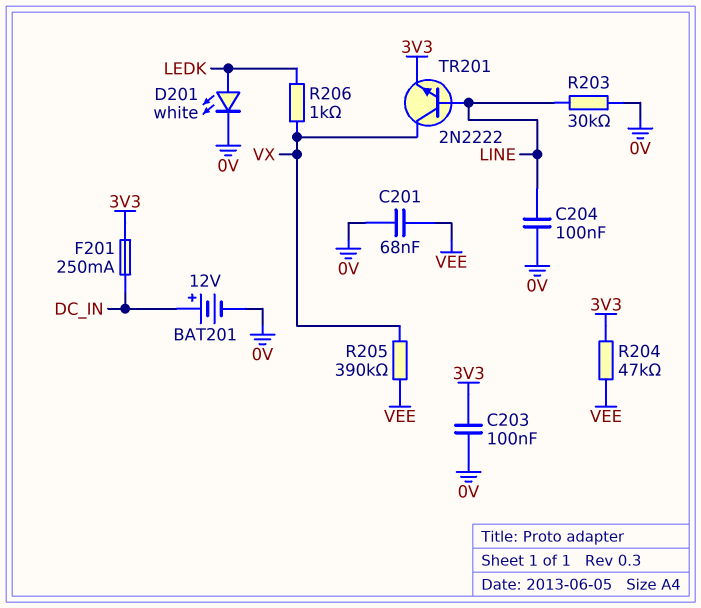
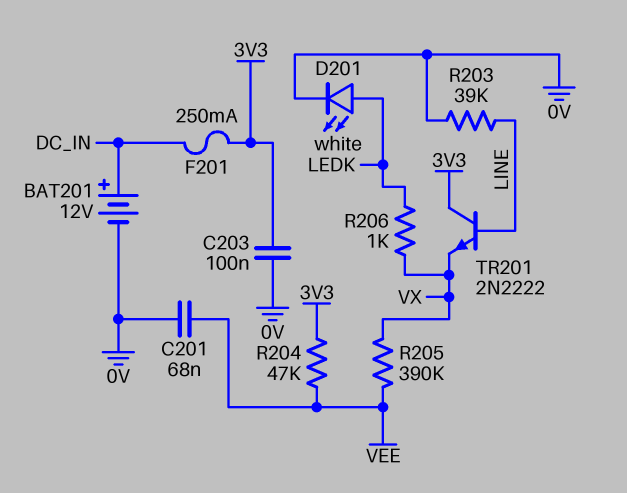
C204: 100nF (0V, LINE) -> none
R203: 30k (0V, LINE) -> 39k (0V, LINE)
TR201: NPN 2N2222 (B LINE, C VX, E 3V3) -> NPN 2N2222 (B LINE, C 3V3, E VX)

